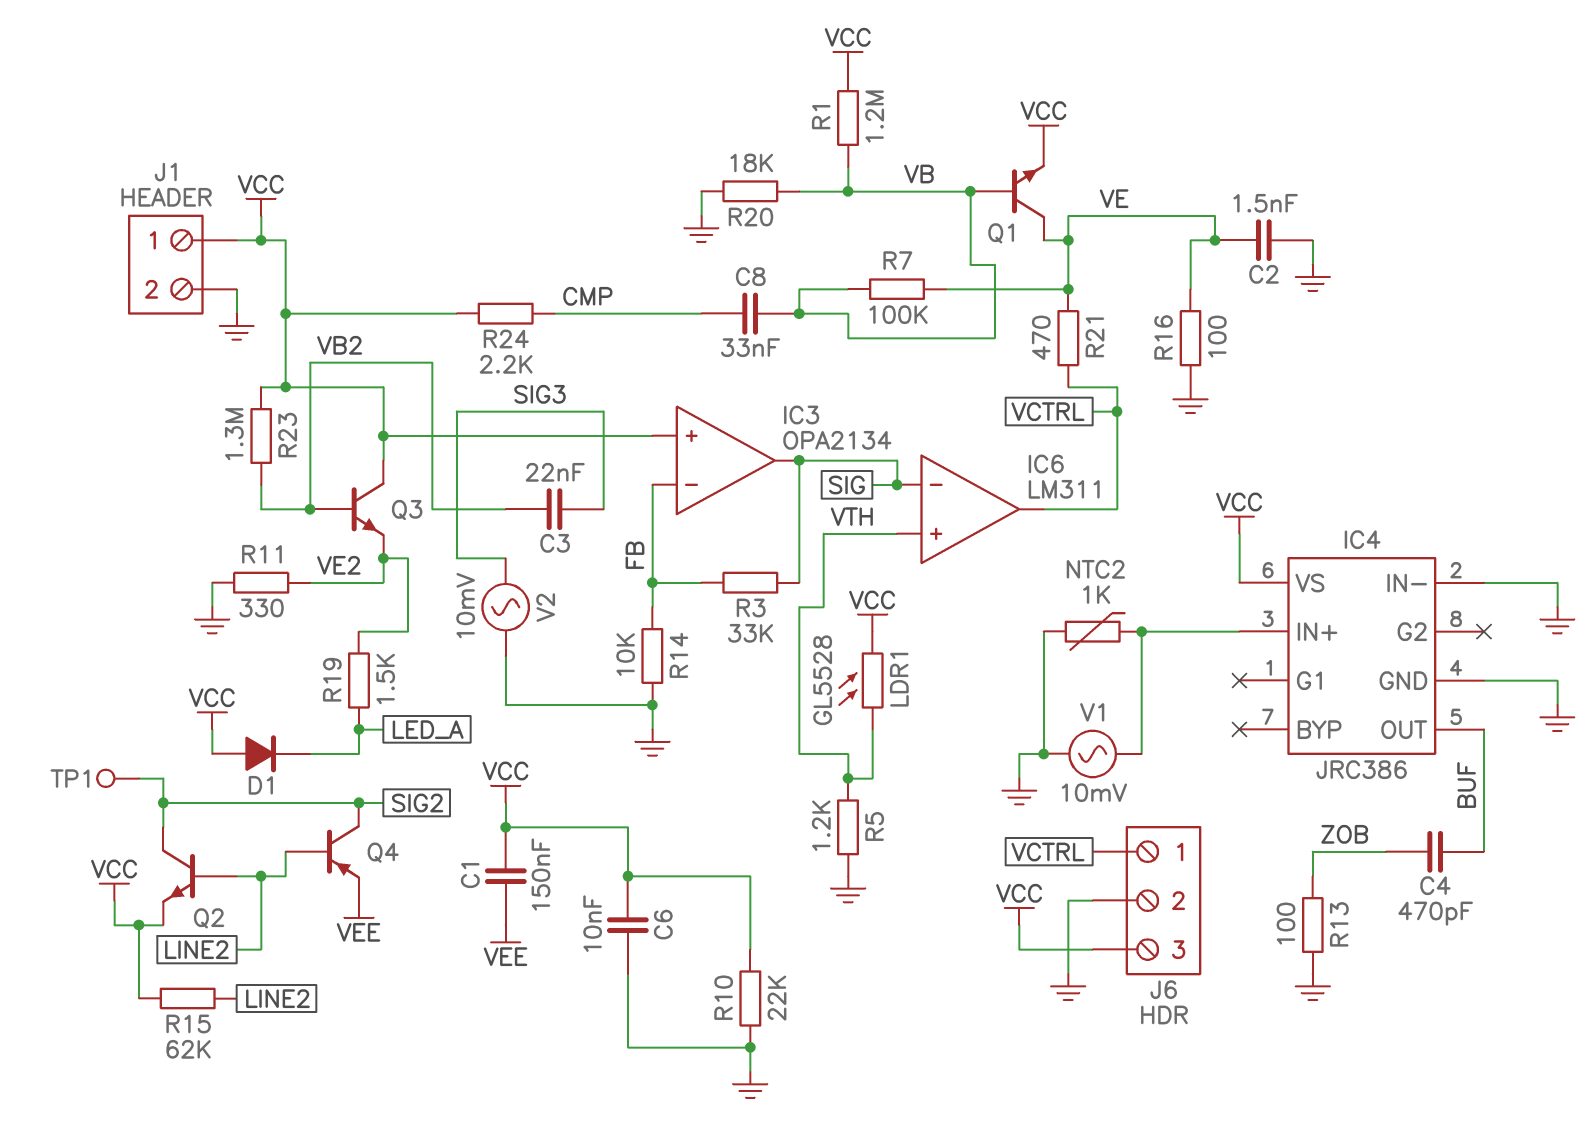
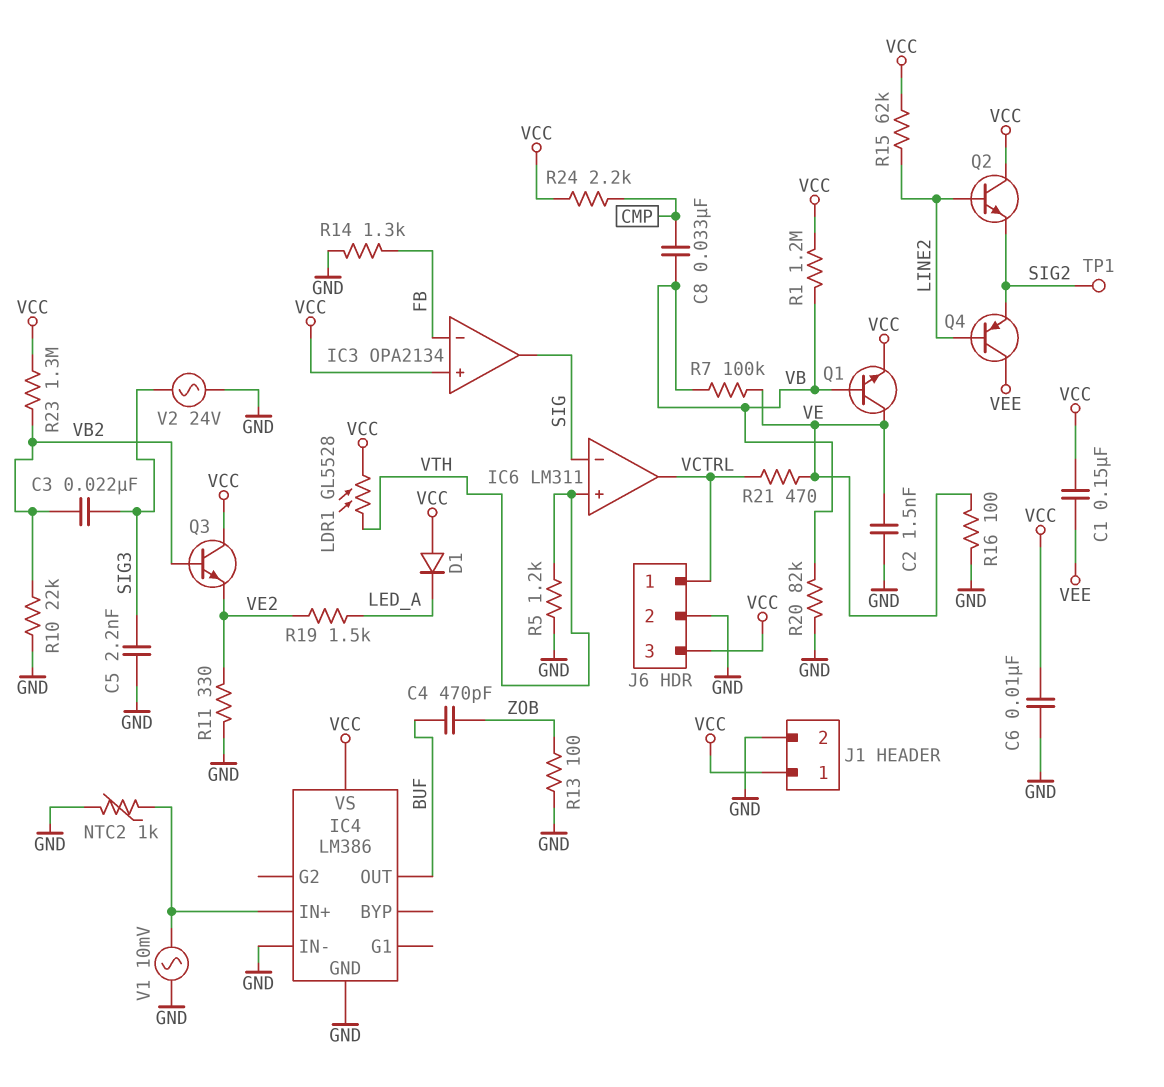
C5: none -> 2.2nF (GND, SIG3)
IC4: JRC386 -> LM386
Q2: NPN (B LINE2, C SIG2, E VCC) -> NPN (B LINE2, C VCC, E SIG2)
Q4: PNP (B LINE2, C SIG2, E VEE) -> PNP (B LINE2, C VEE, E SIG2)
R3: 33k (FB, SIG) -> none
R10: 22k (GND, VCC) -> 22k (GND, VB2)
R14: 10k (FB, GND) -> 1.3k (FB, GND)
R20: 18k (GND, VB) -> 82k (GND, VB)
V2: AC 10mV (GND, SIG3) -> AC 24V (GND, SIG3)

